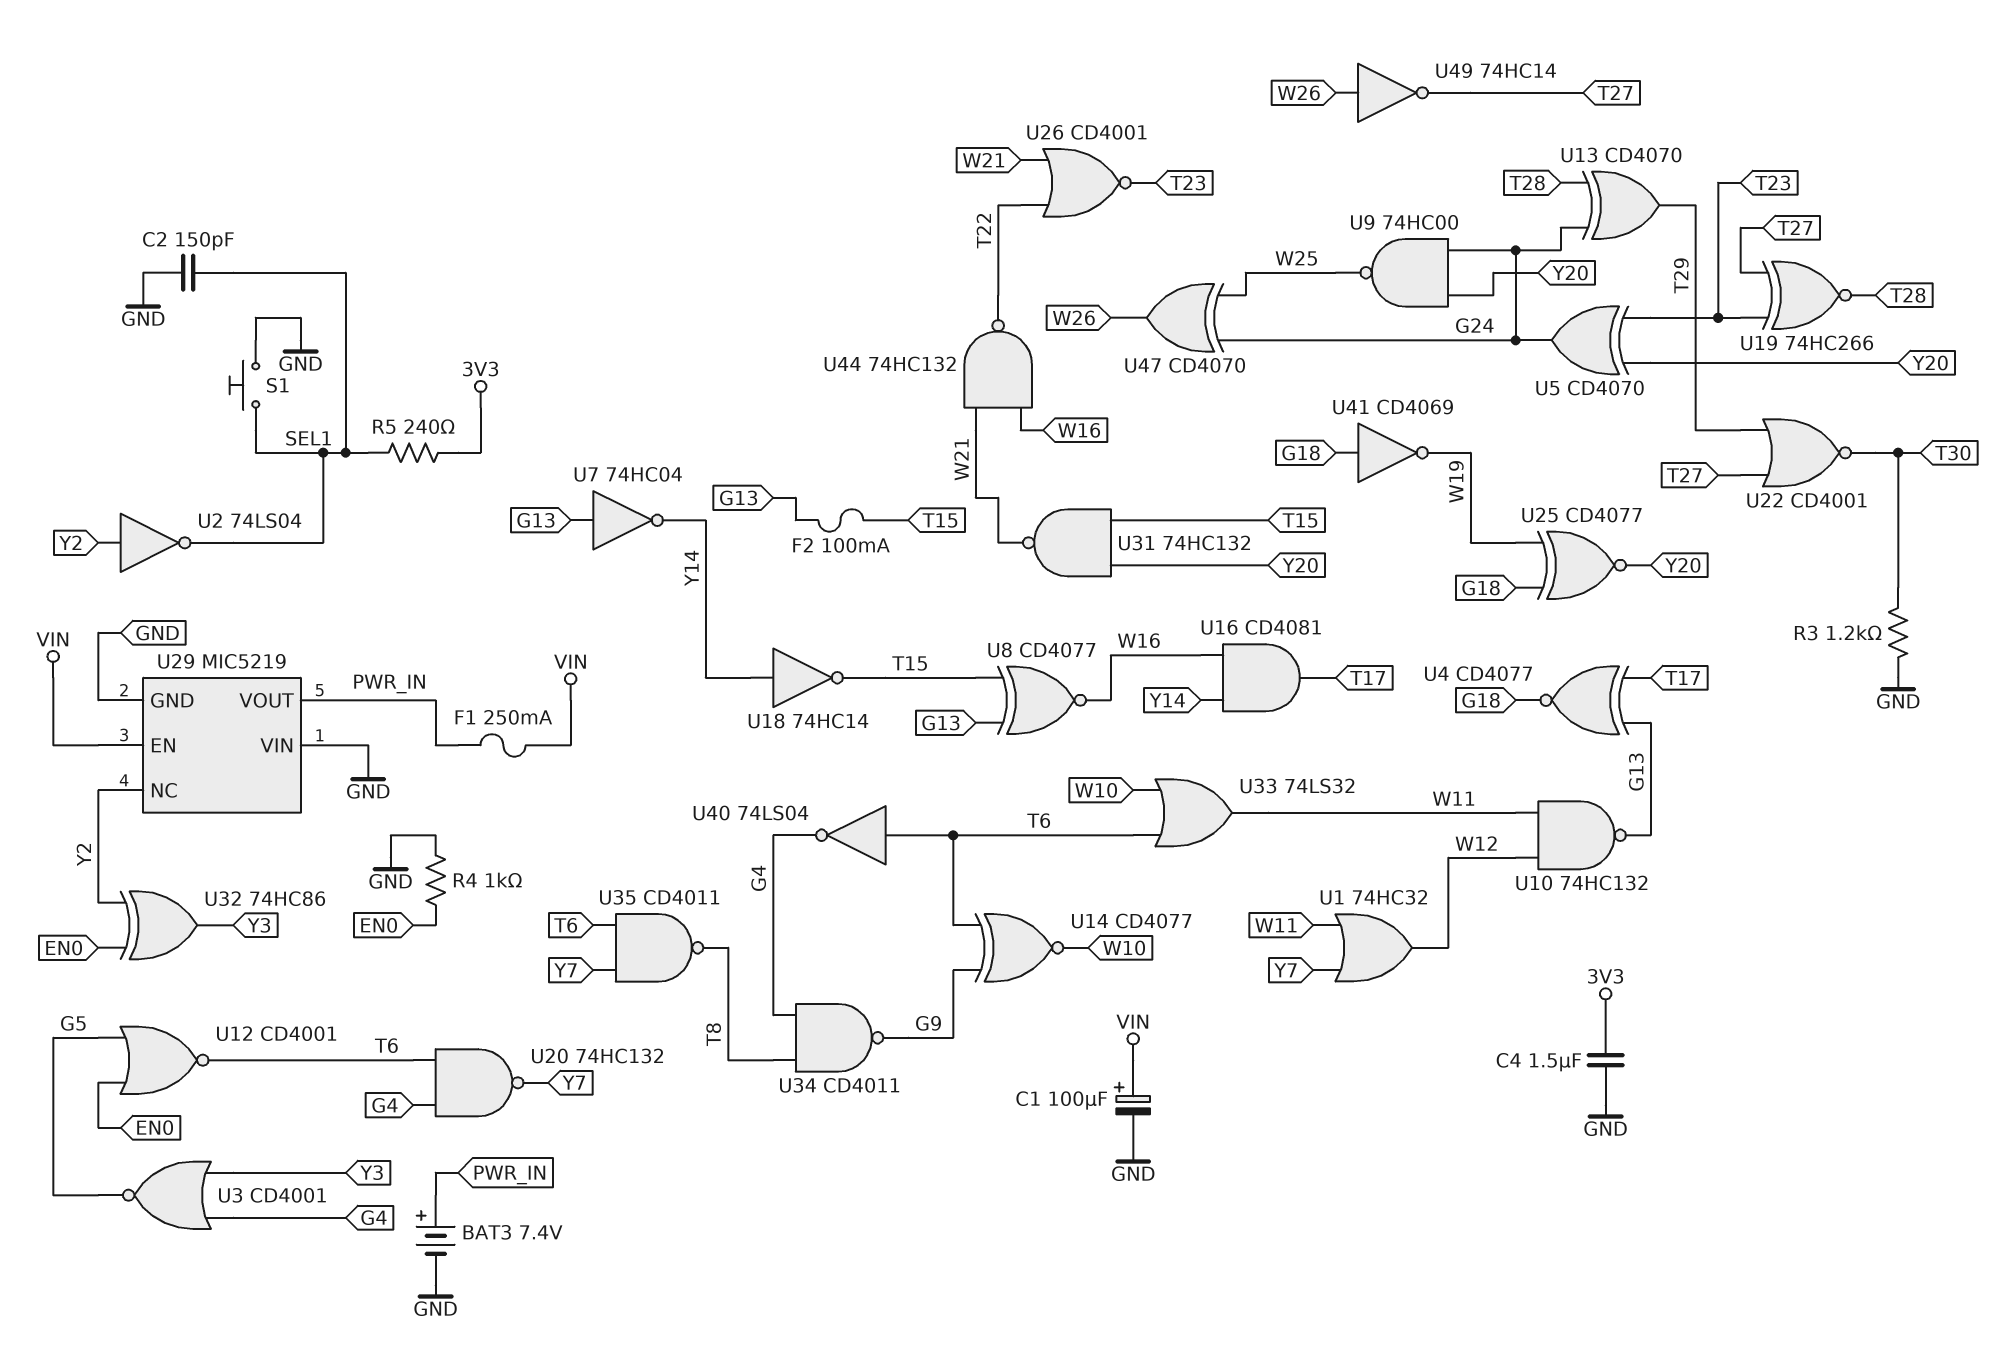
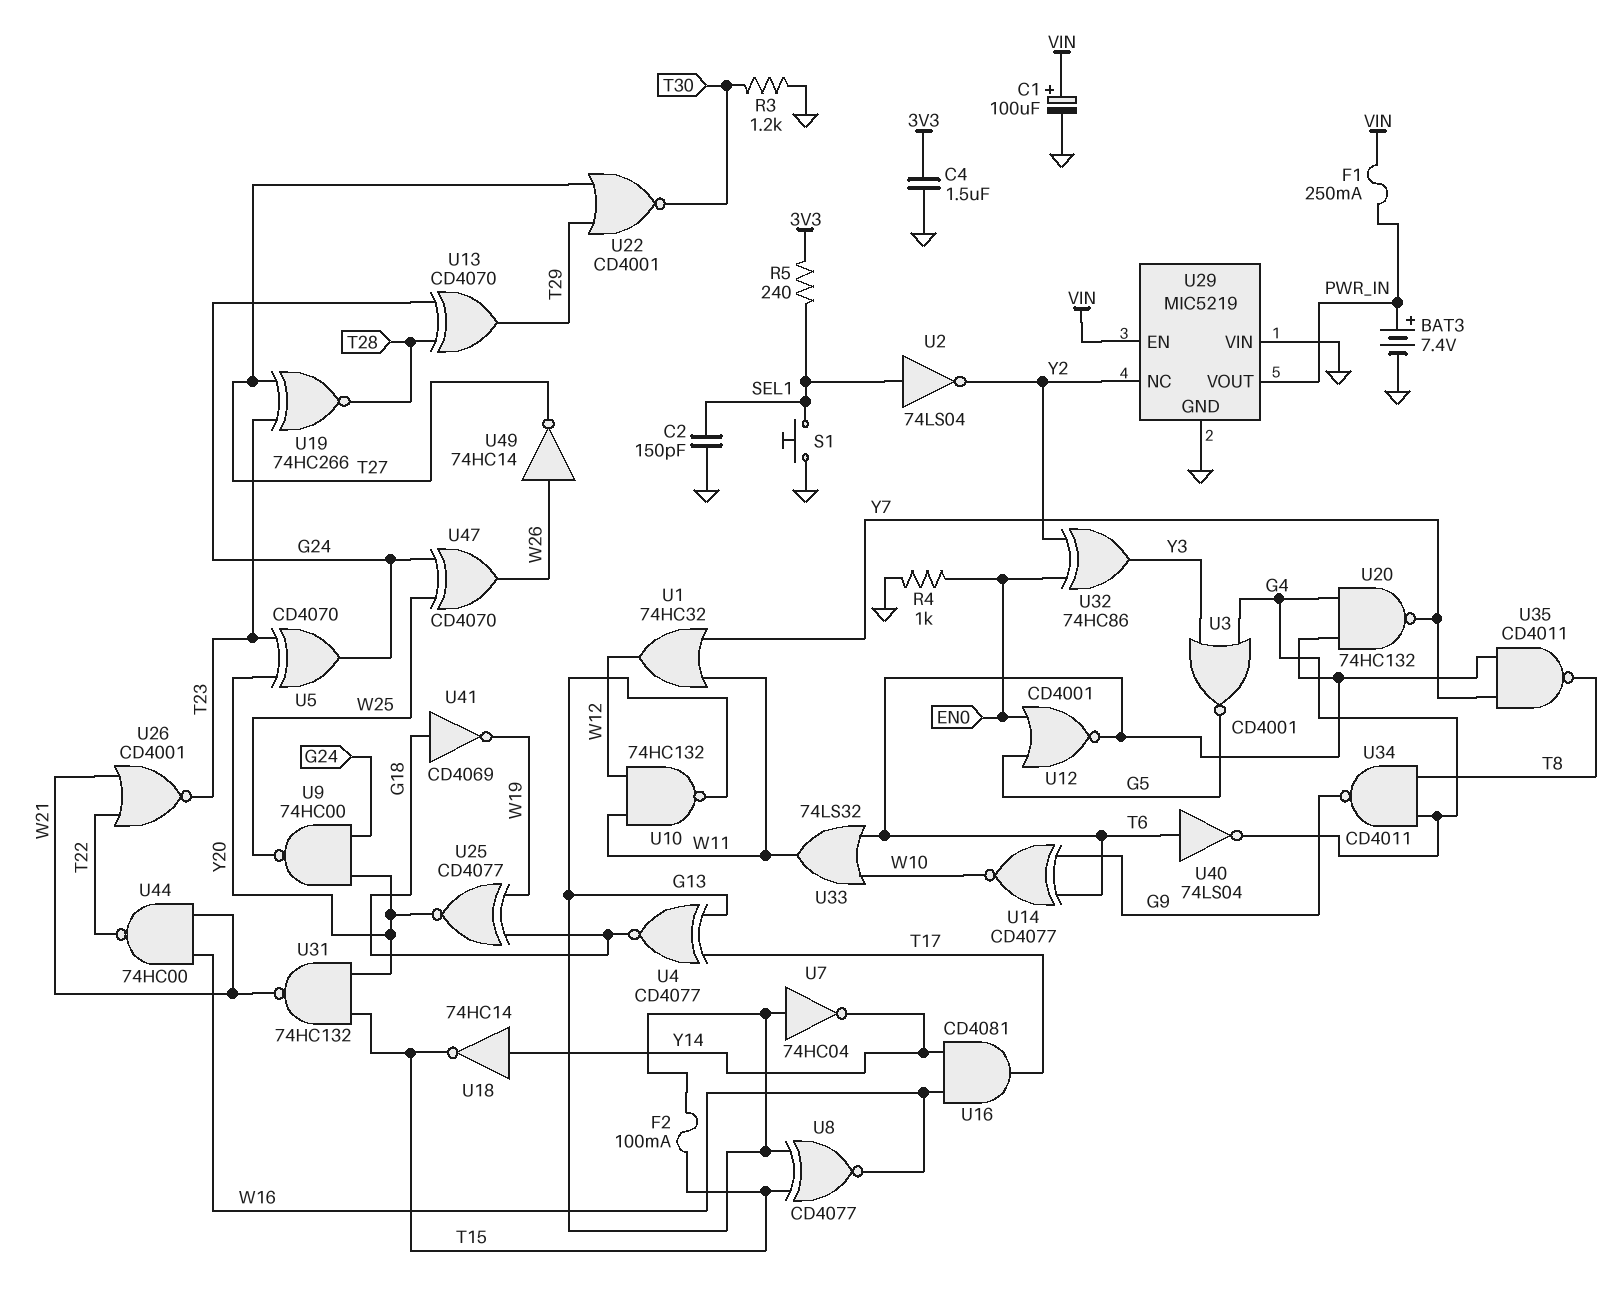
U2: NOT 74LS04 (in Y2, out SEL1) -> NOT 74LS04 (in SEL1, out Y2)
U44: NAND 74HC132 (in W16, in W21, out T22) -> NAND 74HC00 (in W16, in W21, out T22)

